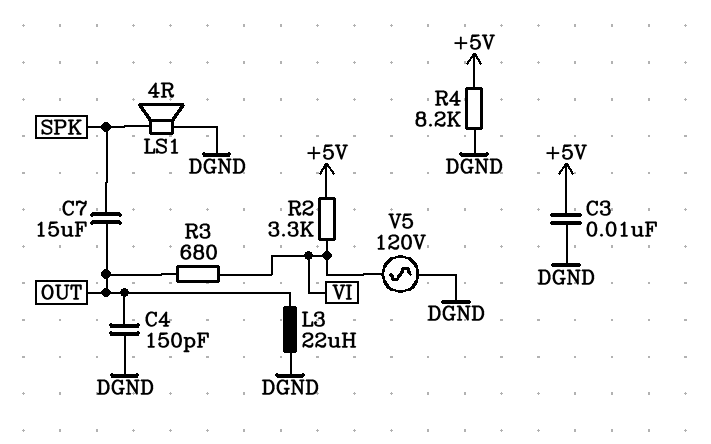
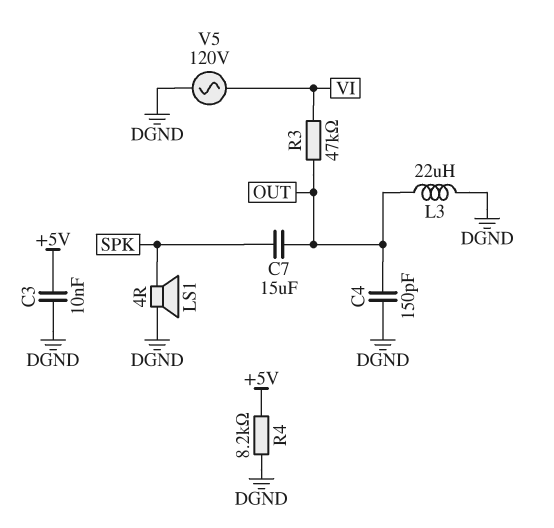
R2: 3.3k (+5V, VI) -> none
R3: 680 (OUT, VI) -> 47k (OUT, VI)

